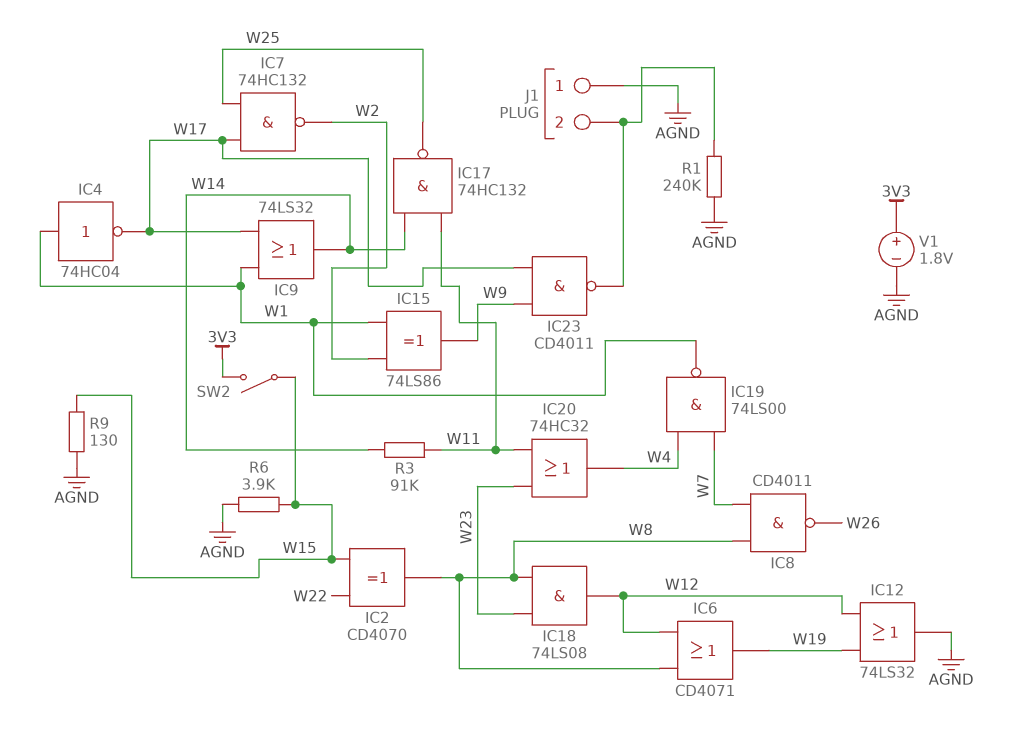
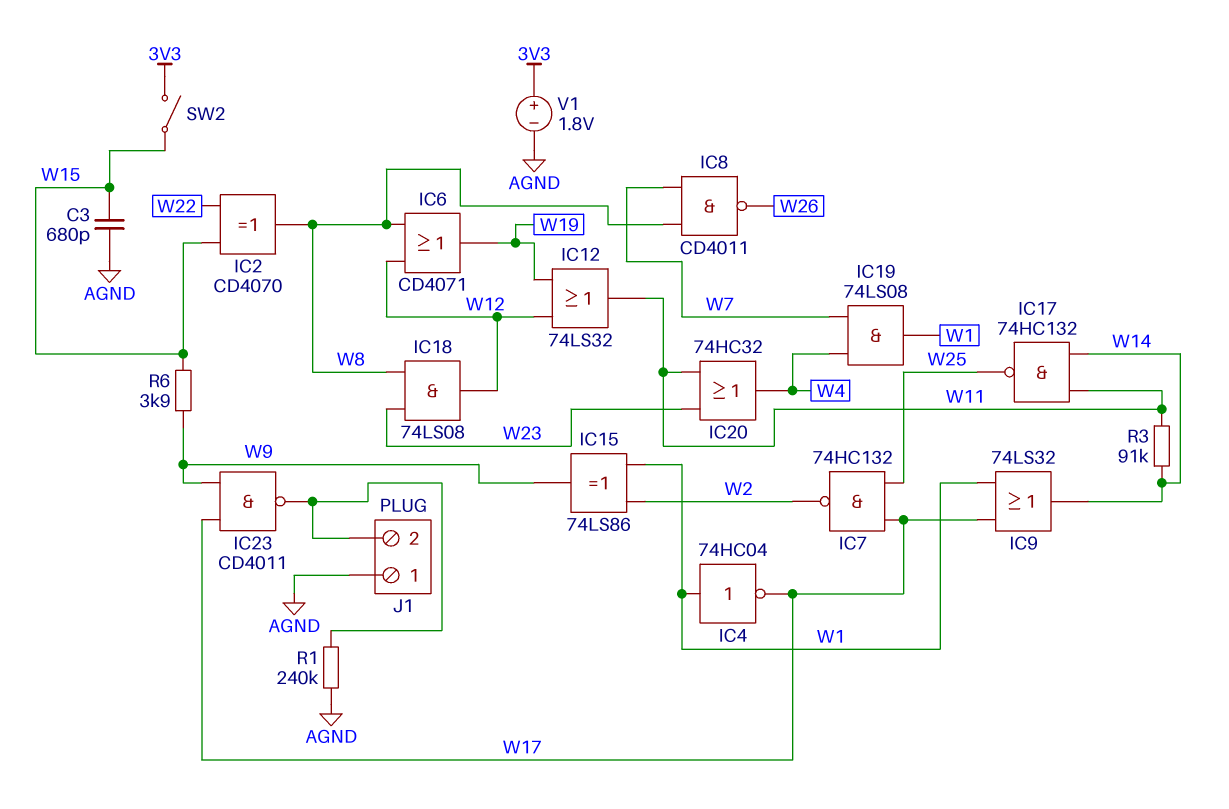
C3: none -> 680pF (AGND, W15)
IC12: OR 74LS32 (in W12, in W19, out AGND) -> OR 74LS32 (in W12, in W19, out W11)
IC19: NAND 74LS00 (in W4, in W7, out W1) -> AND 74LS08 (in W4, in W7, out W1)
R6: 3.9k (AGND, W15) -> 3.9k (W9, W15)
R9: 130 (AGND, W15) -> none

